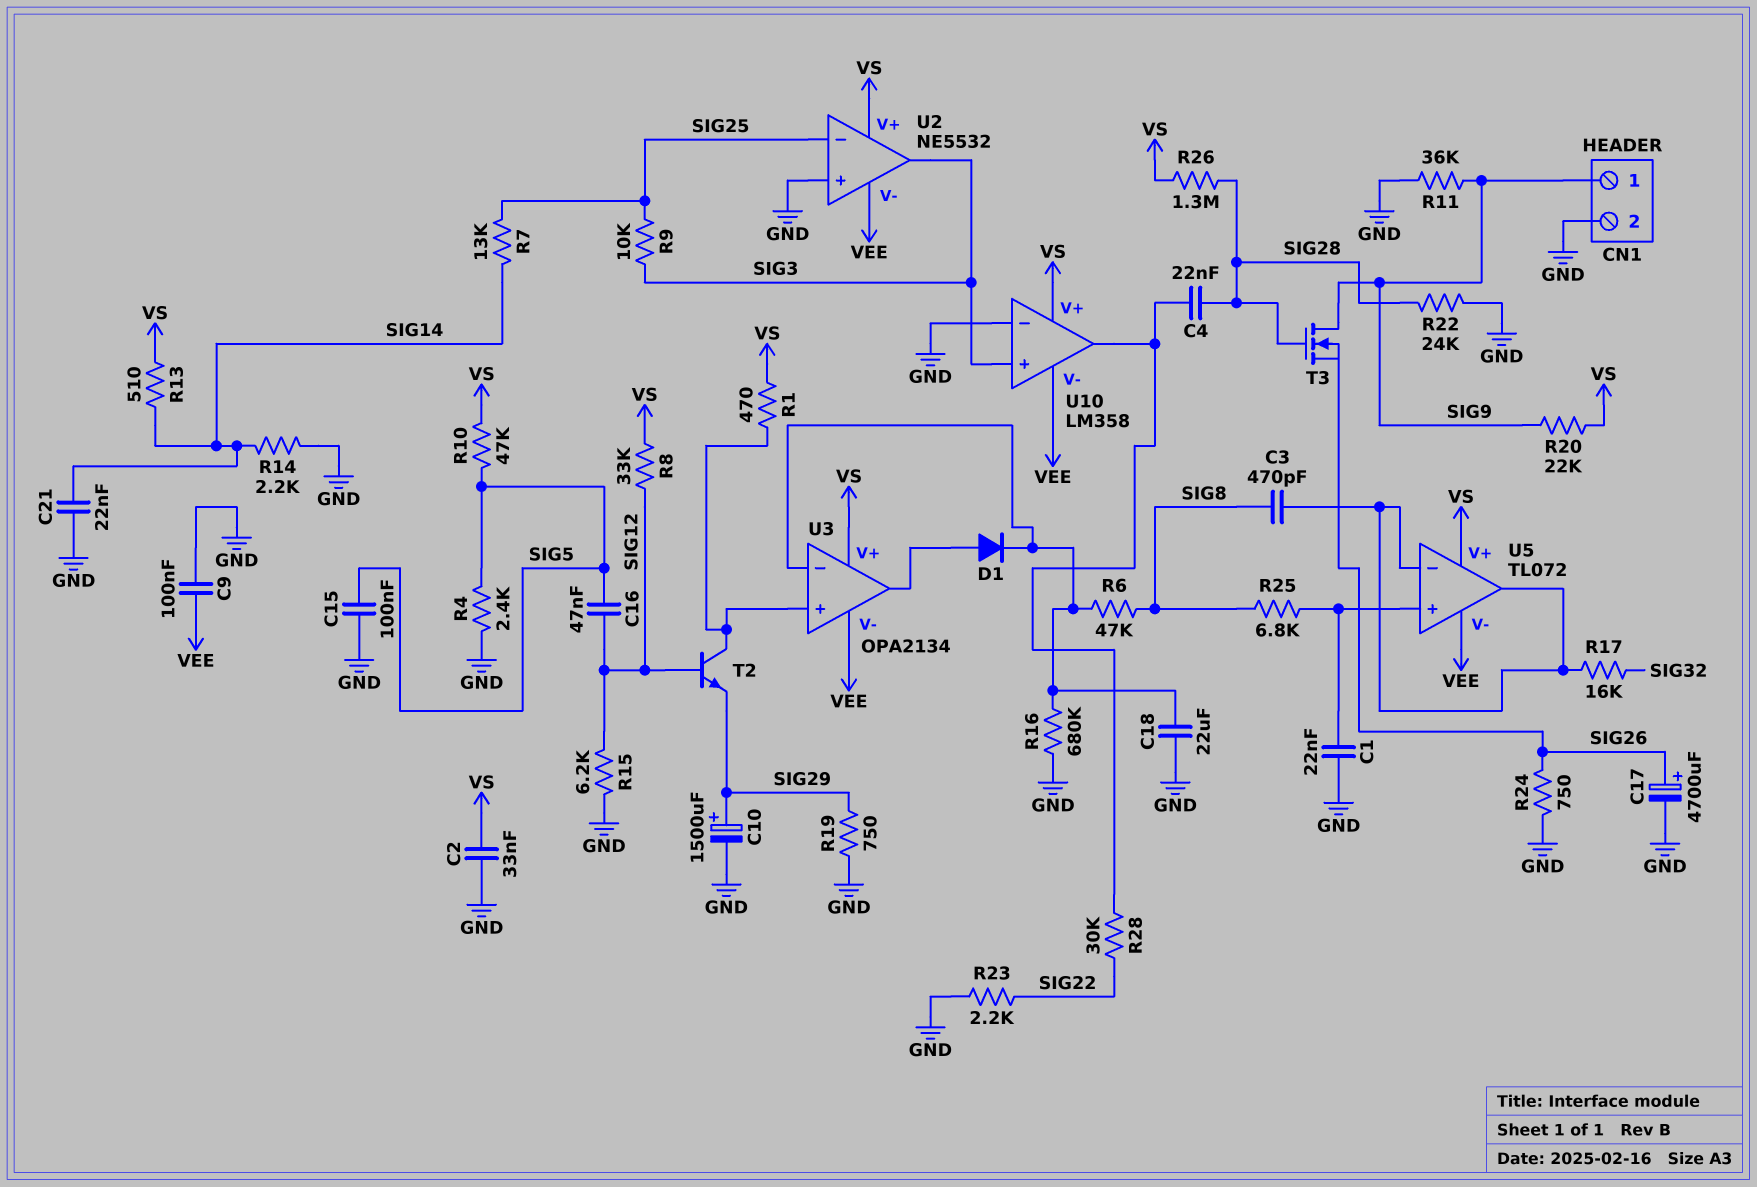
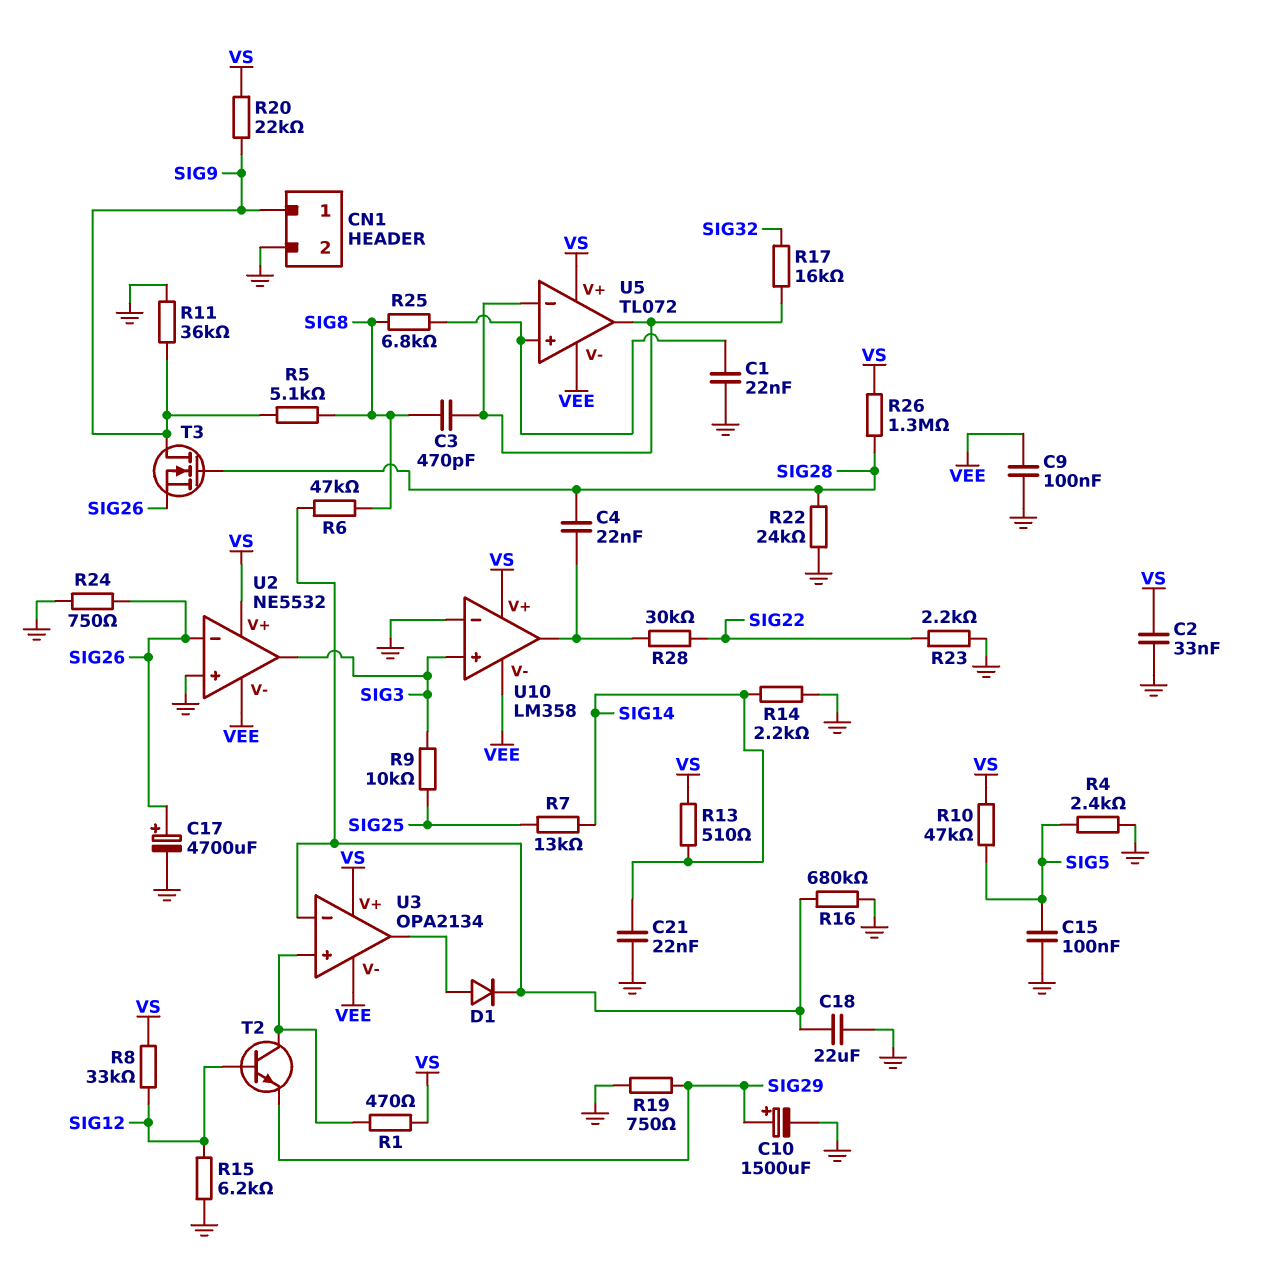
C16: 47nF (SIG5, SIG12) -> none
R5: none -> 5.1k (SIG8, SIG9)
U2 pin in-: SIG25 -> SIG26

